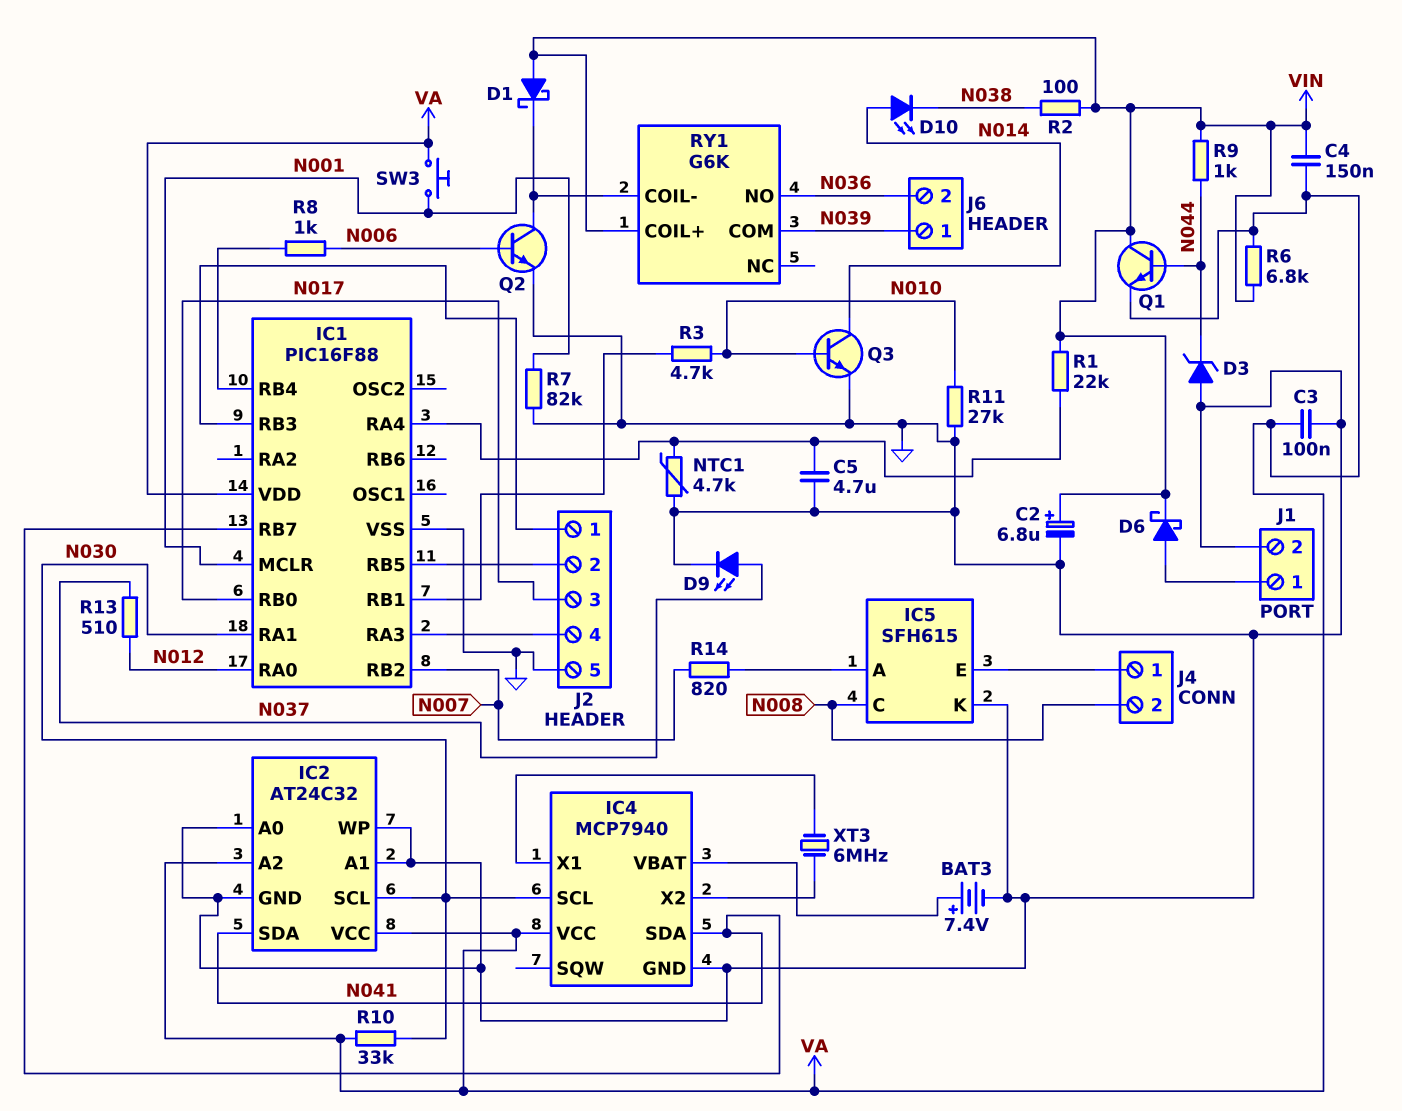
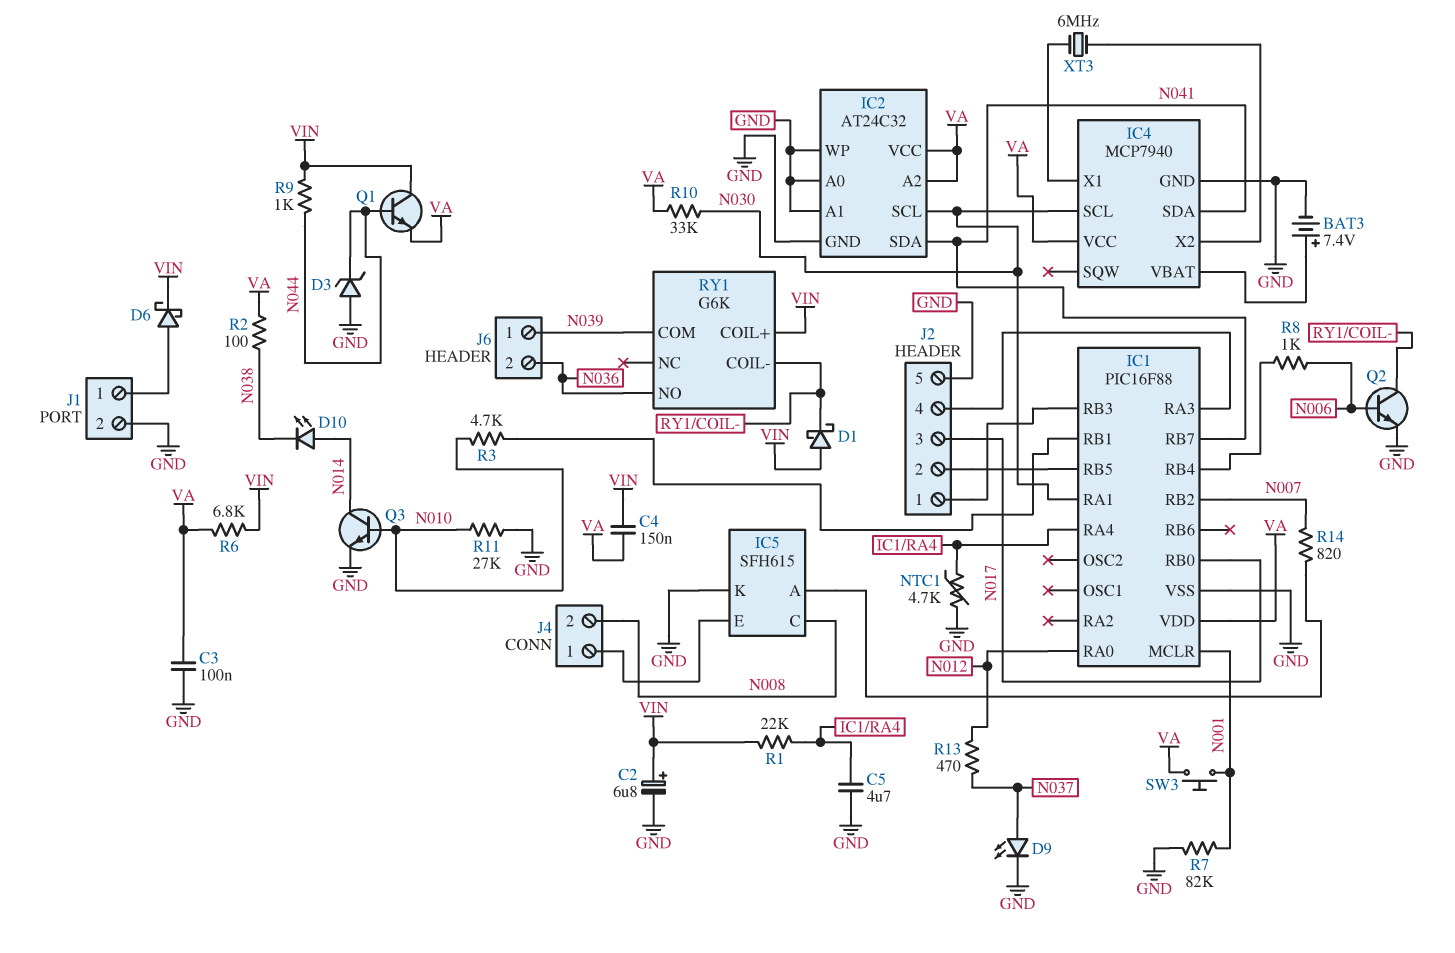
R2: 100 (N038, VIN) -> 100 (N038, VA)
R13: 510 (N012, N037) -> 470 (N012, N037)

